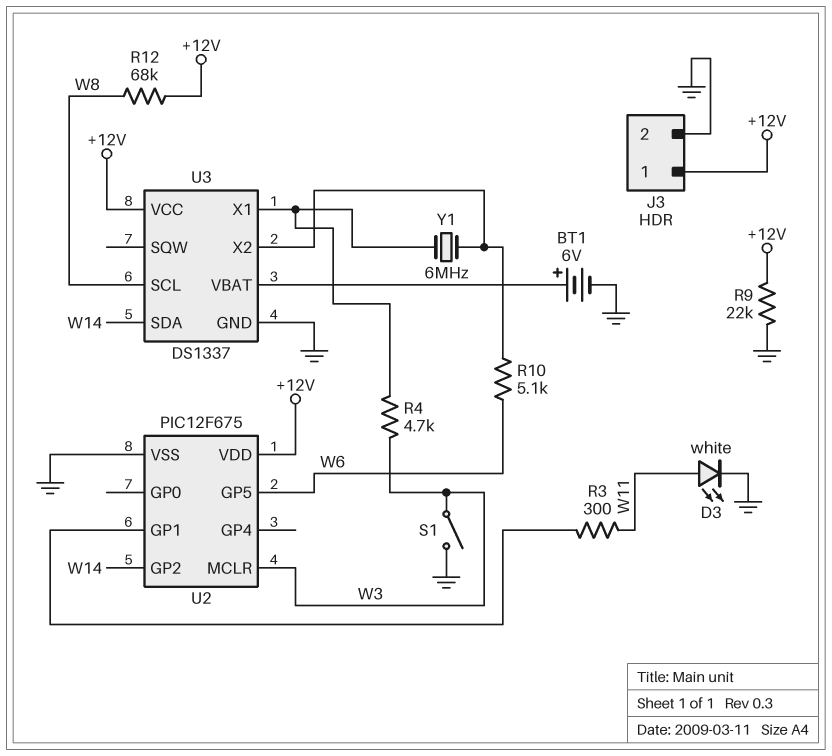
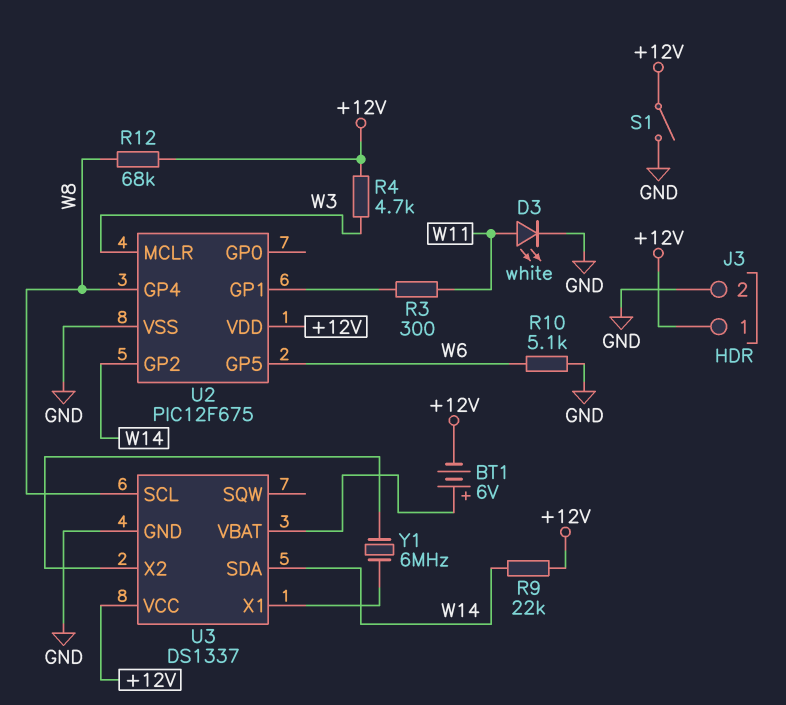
BT1: 6V (plus U3/VBAT, minus GND) -> 6V (plus U3/VBAT, minus +12V)
R4: 4.7k (U3/X1, W3) -> 4.7k (+12V, W3)
R9: 22k (+12V, GND) -> 22k (+12V, W14)
R10: 5.1k (U3/X2, W6) -> 5.1k (GND, W6)
S1: switch (GND, W3) -> switch (+12V, GND)
U2 pin GP4: none -> W8

